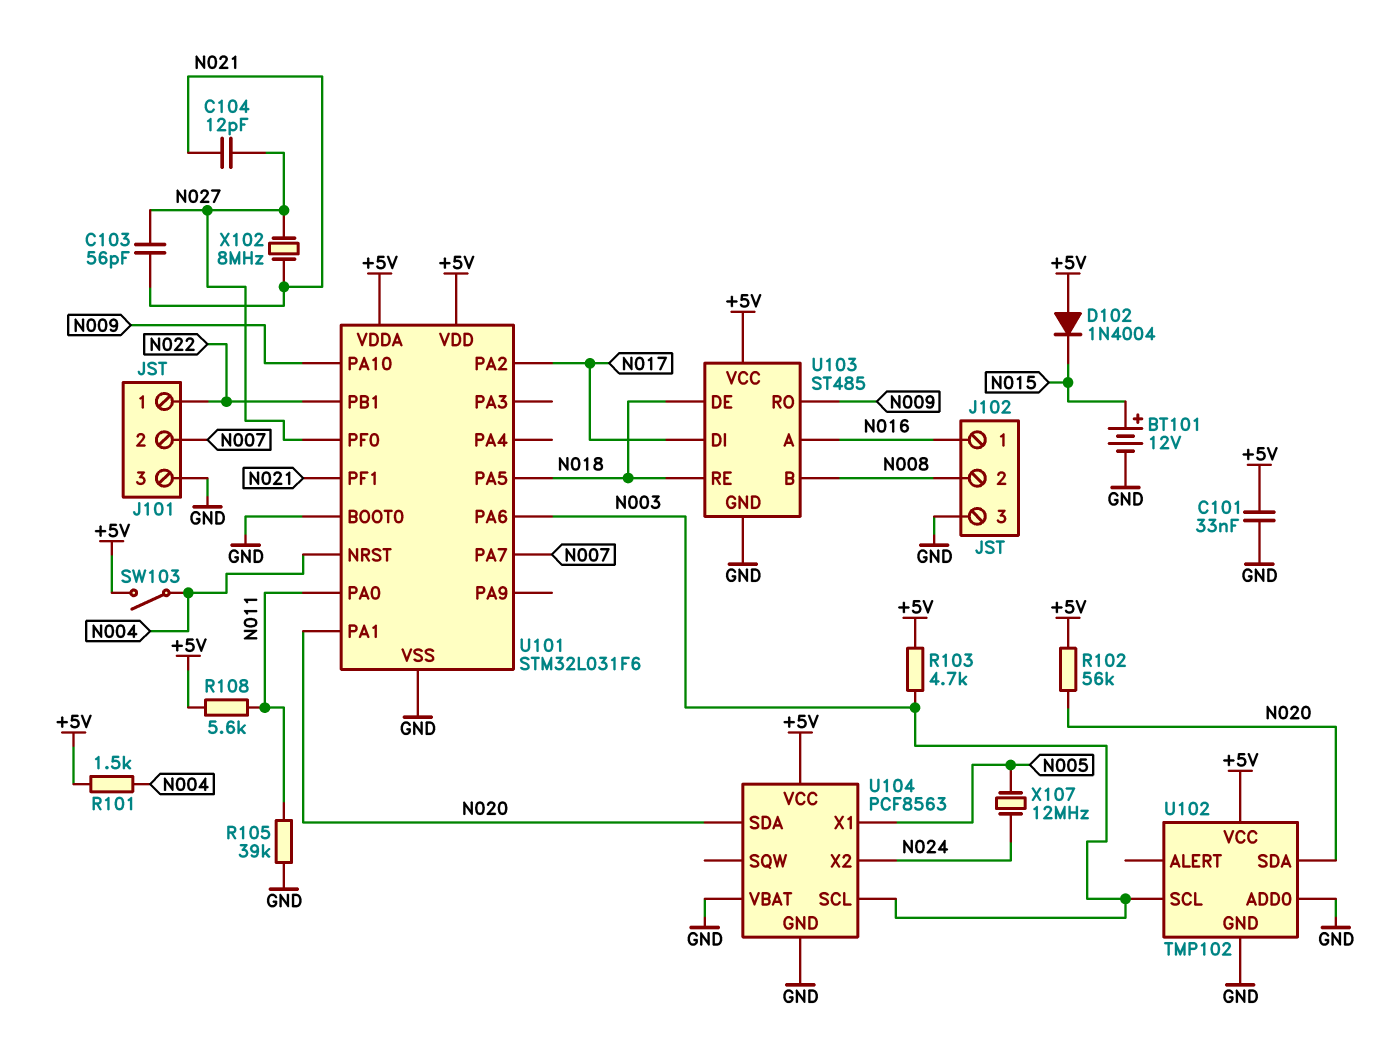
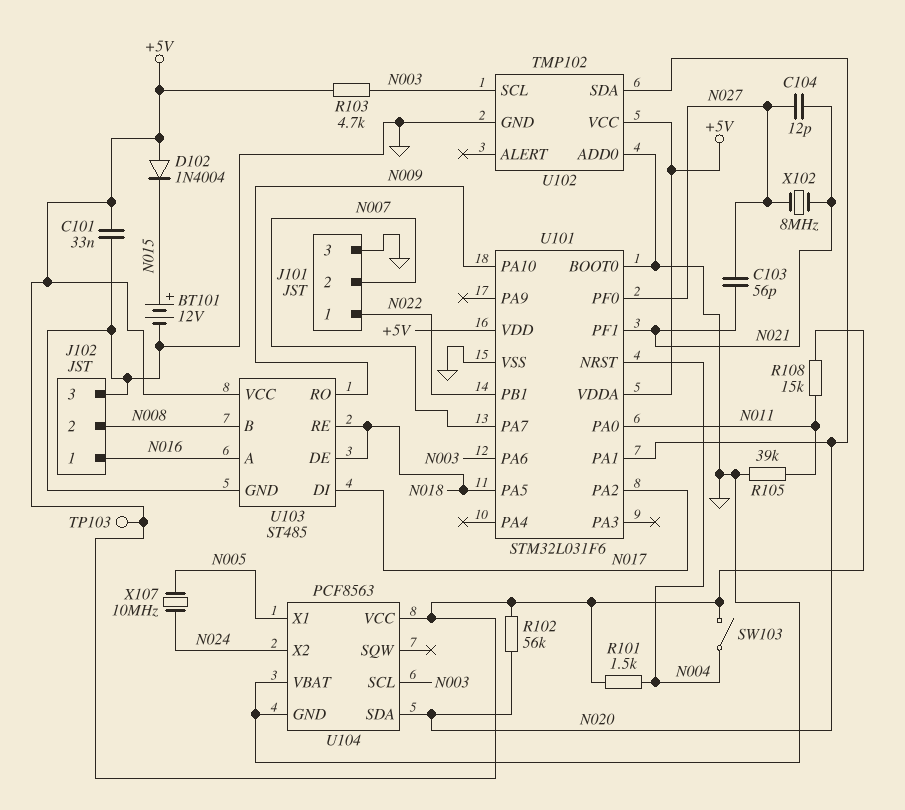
R108: 5.6k (+5V, N011) -> 15k (+5V, N011)
TP103: none -> test point (+5V)
X107: 12MHz (N005, N024) -> 10MHz (N005, N024)

